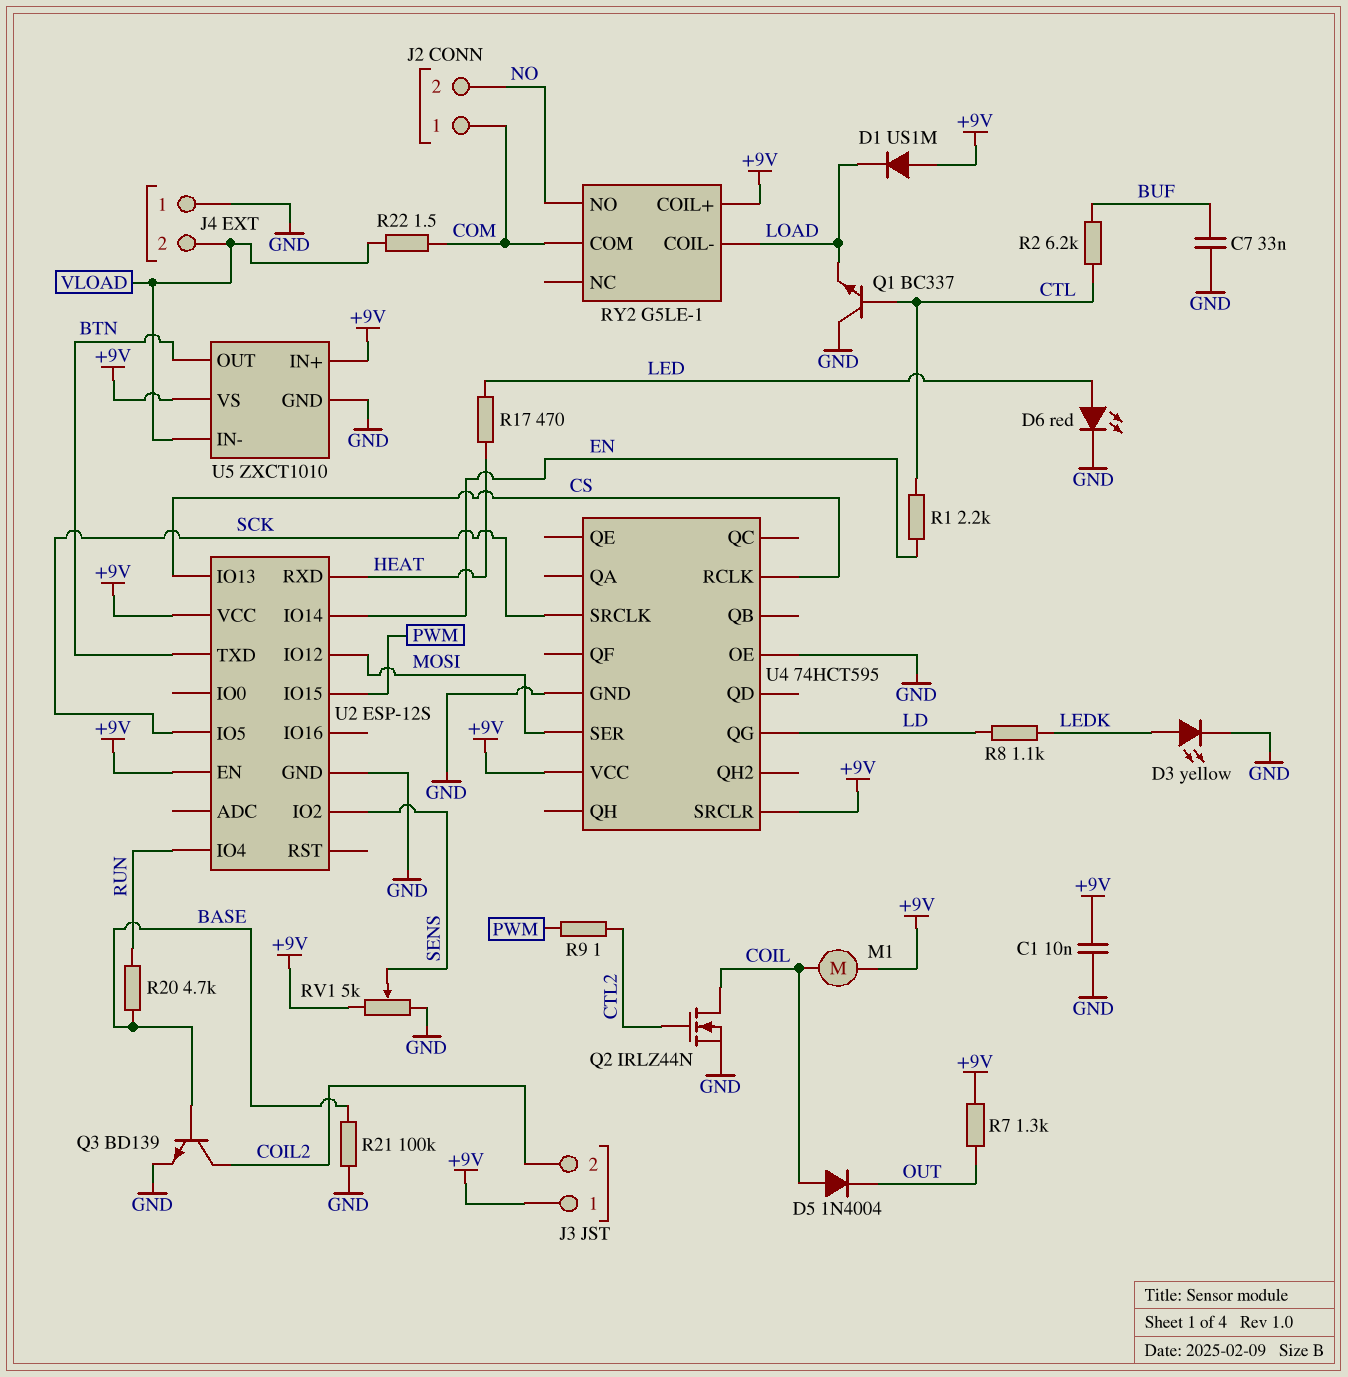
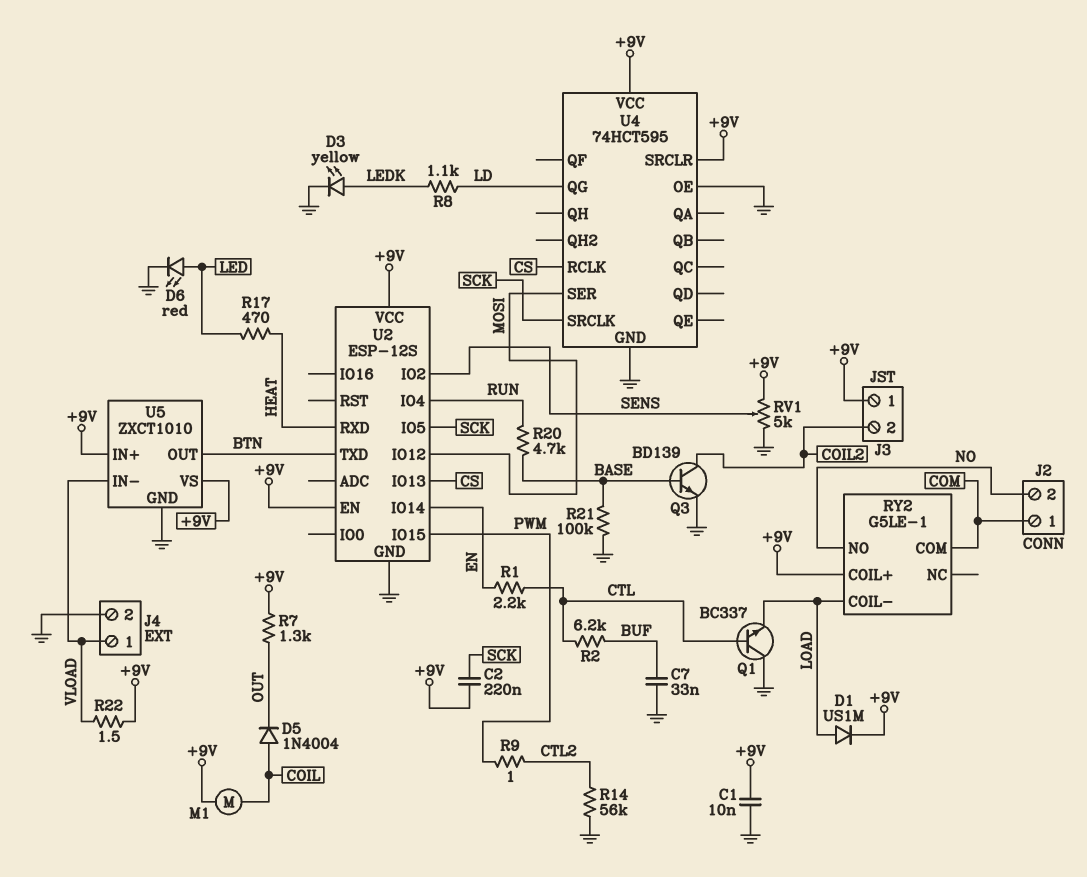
C2: none -> 220nF (+9V, SCK)
D1: diode US1M (A +9V, K LOAD) -> diode US1M (A LOAD, K +9V)
J4 pin 1: GND -> VLOAD
J4 pin 2: VLOAD -> GND
Q2: NMOS IRLZ44N (G CTL2, D COIL, S GND) -> none
R14: none -> 56k (CTL2, GND)
R22: 1.5 (COM, VLOAD) -> 1.5 (+9V, VLOAD)

